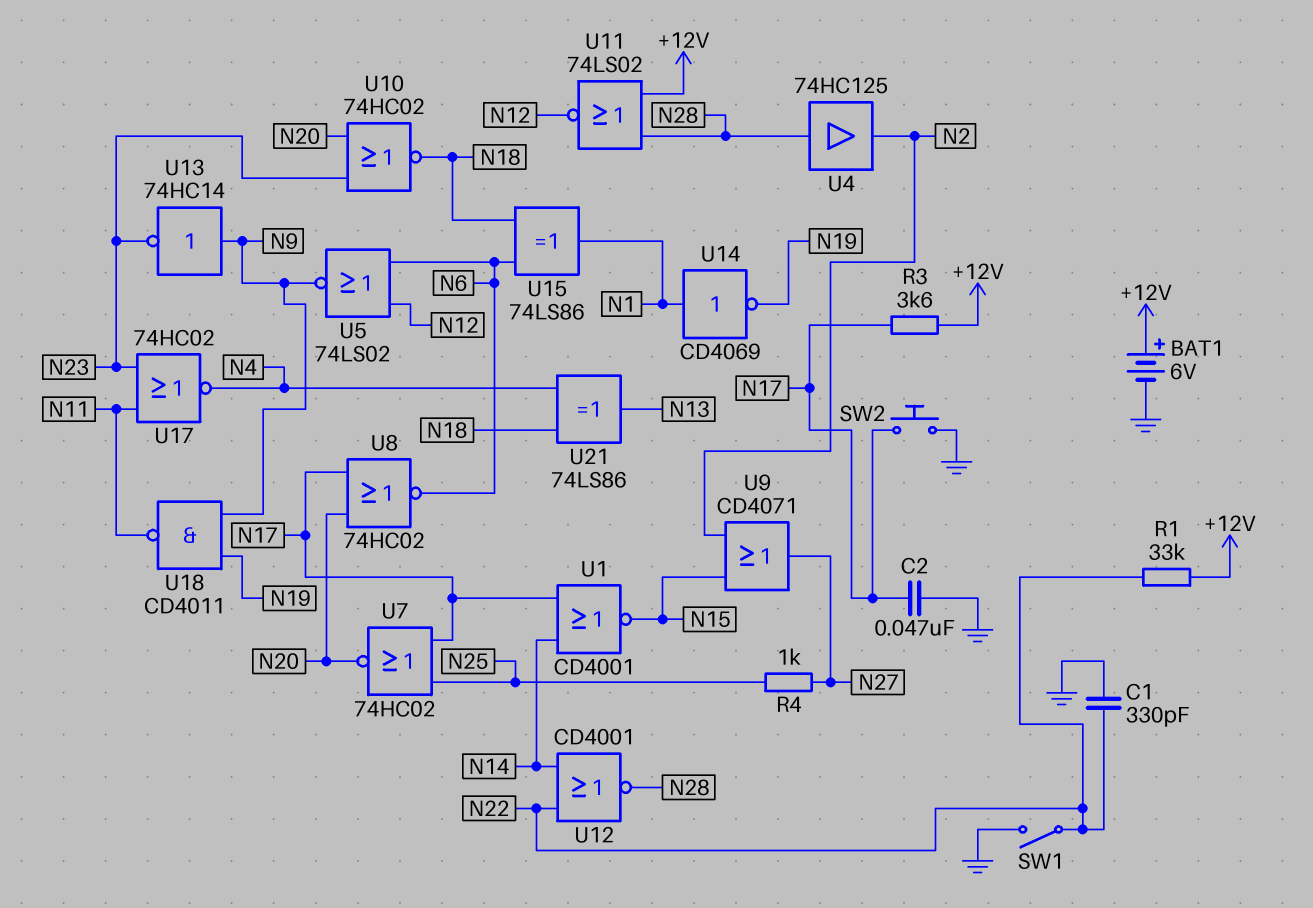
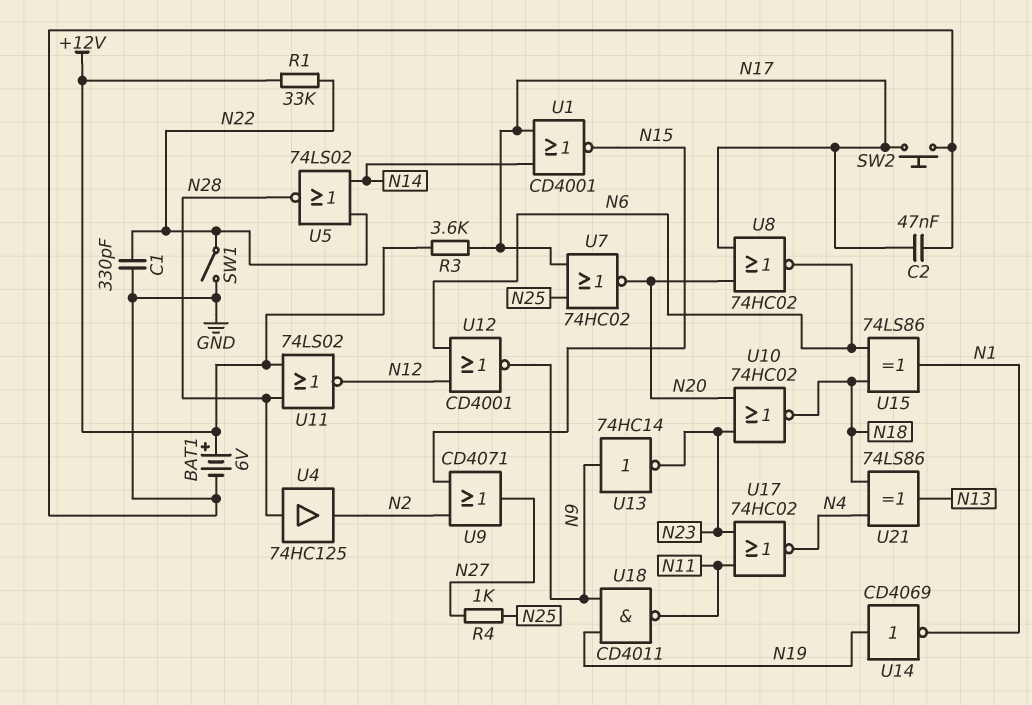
U5: NOR 74LS02 (in N6, in N12, out N9) -> NOR 74LS02 (in N14, in N22, out N28)
U12: NOR CD4001 (in N14, in N22, out N28) -> NOR CD4001 (in N6, in N12, out N9)
U14: NOT CD4069 (in N1, out N19) -> NOT CD4069 (in N19, out N1)

